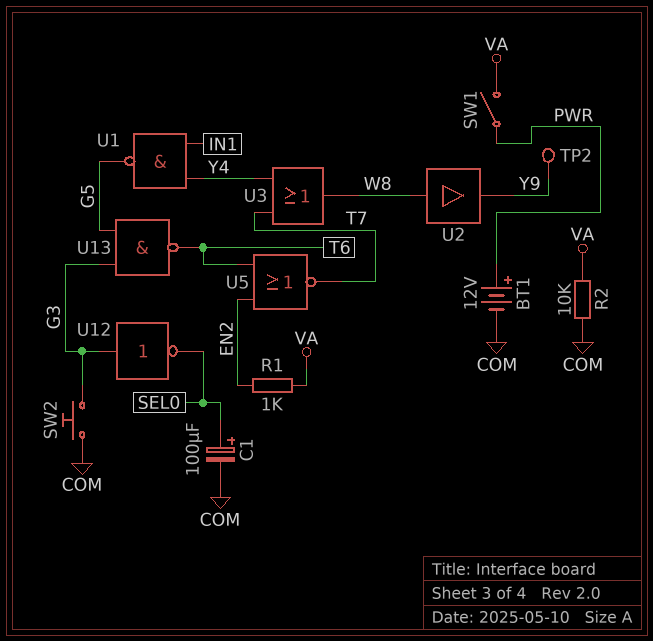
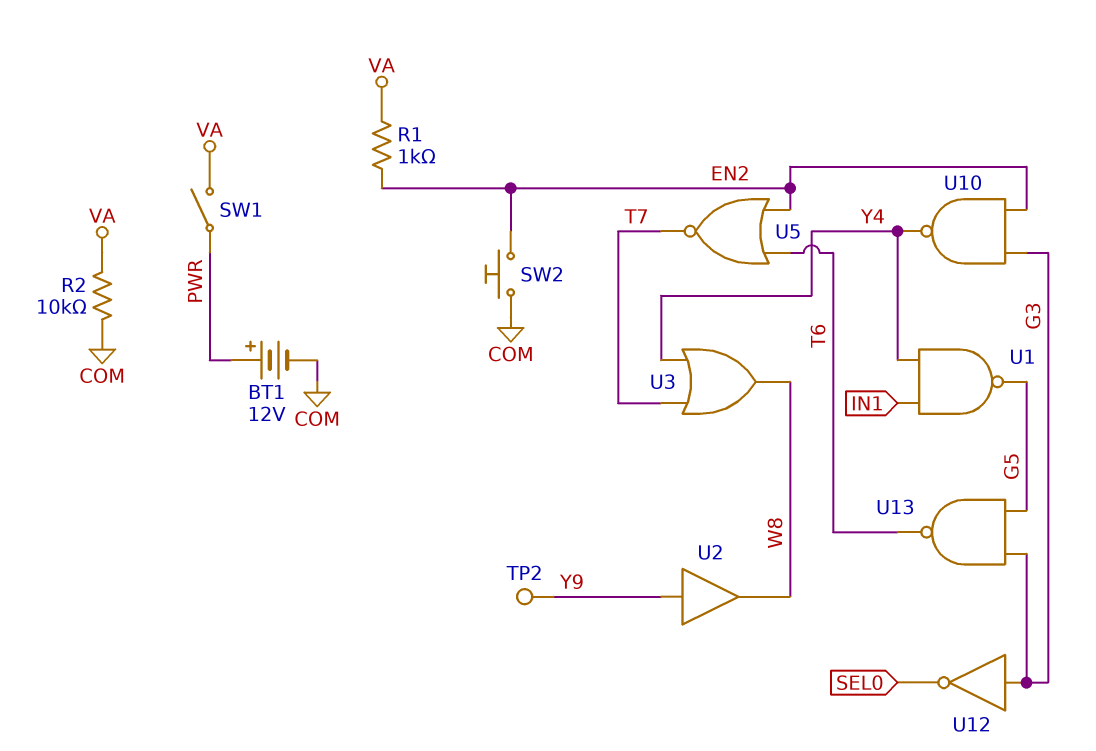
C1: 100uF (plus SEL0, minus COM) -> none
SW2: button (COM, G3) -> button (COM, EN2)
U2: buffer (in W8, out Y9) -> buffer (in Y9, out W8)
U10: none -> NAND (in EN2, in G3, out Y4)

